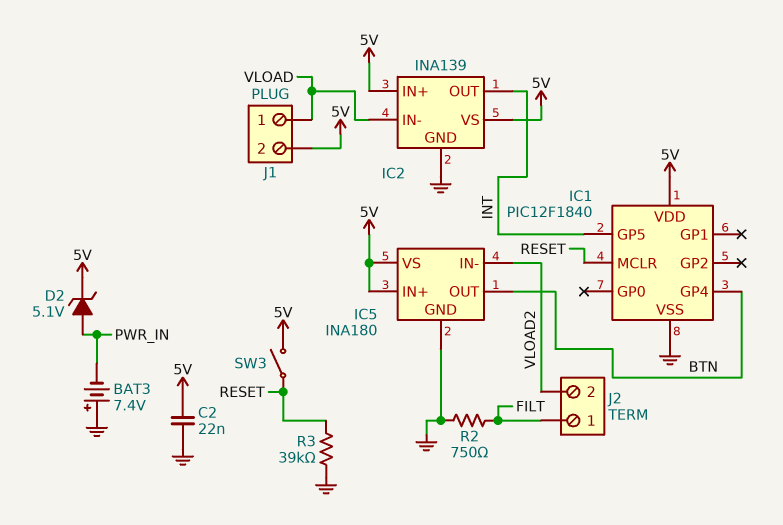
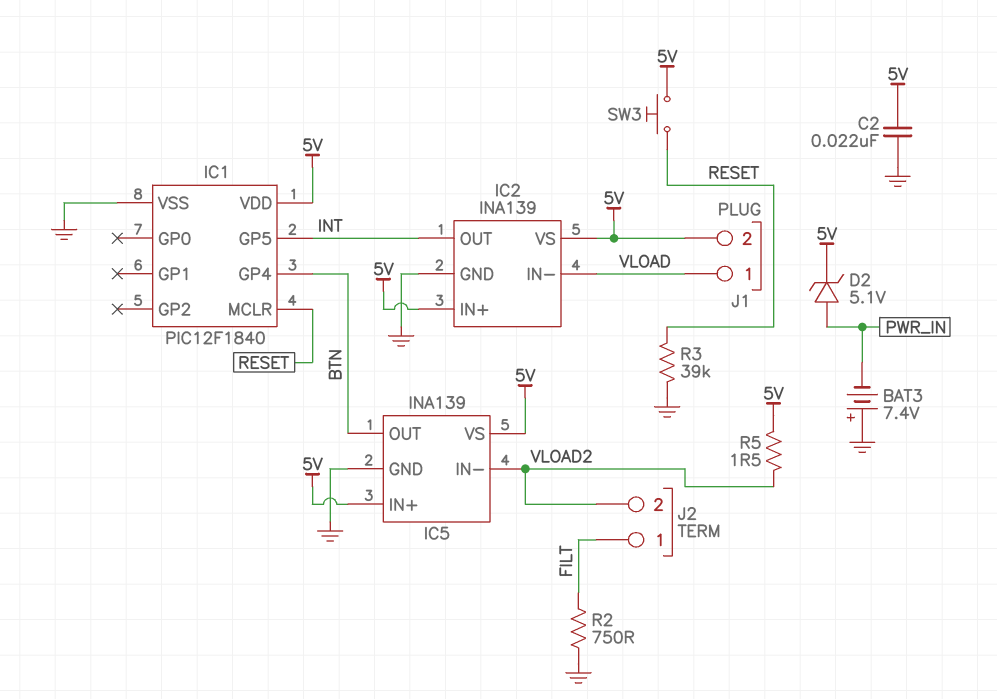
IC5: INA180 -> INA139
R5: none -> 1.5 (5V, VLOAD2)
SW3: switch (5V, RESET) -> button (5V, RESET)

